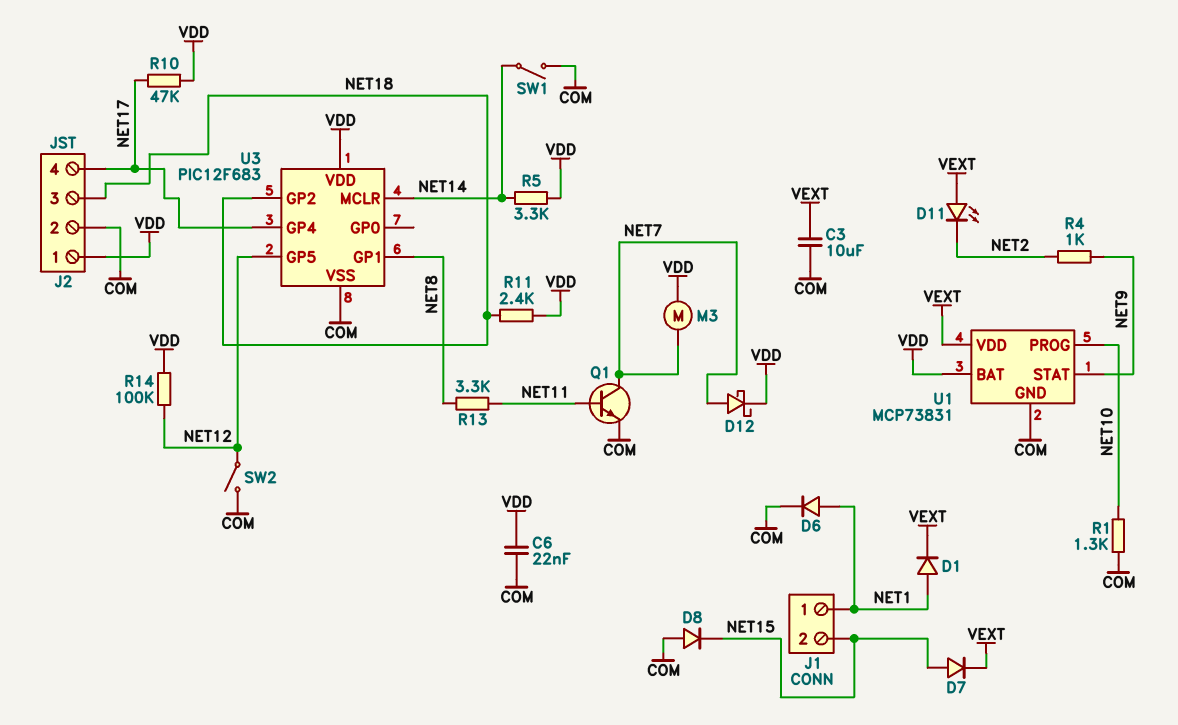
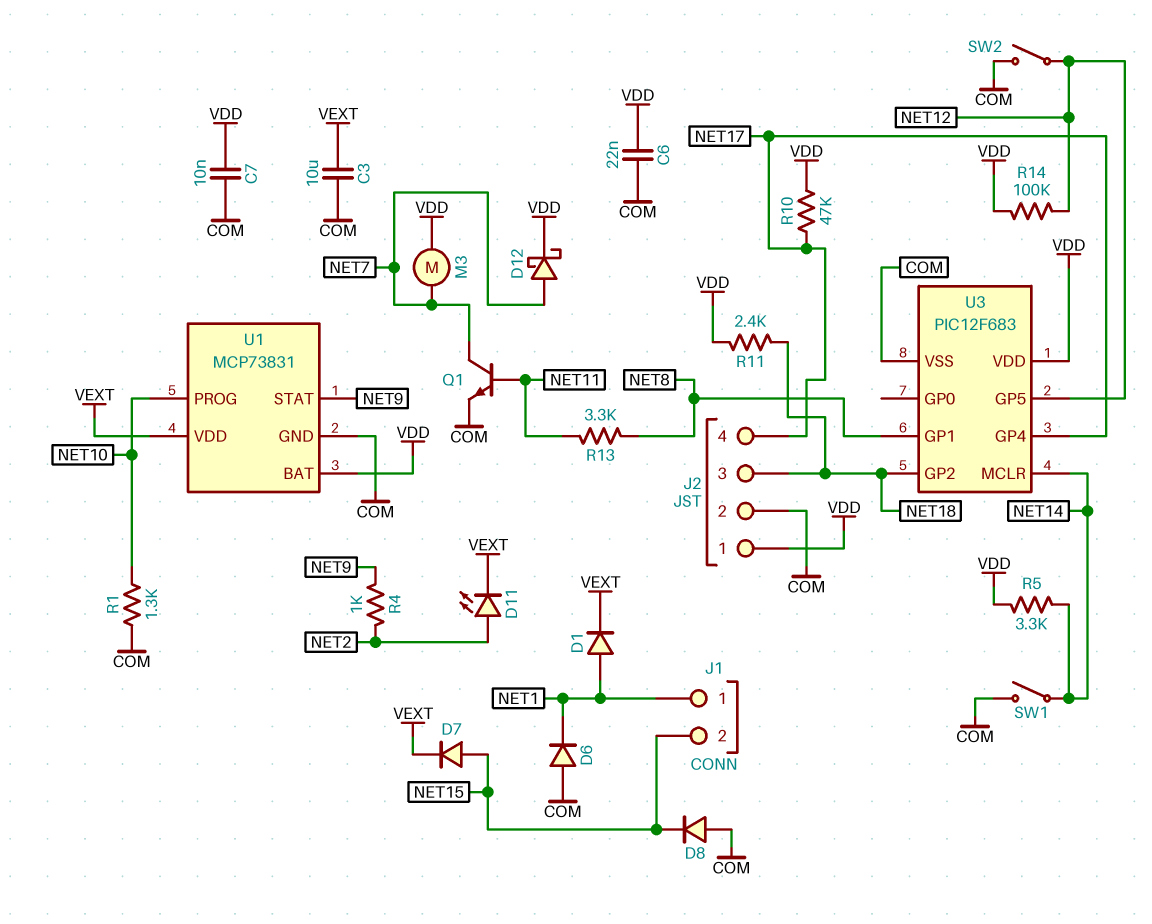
C7: none -> 10nF (COM, VDD)
D6: diode (A NET1, K COM) -> diode (A COM, K NET1)
D11: LED (A VEXT, K NET2) -> LED (A NET2, K VEXT)

